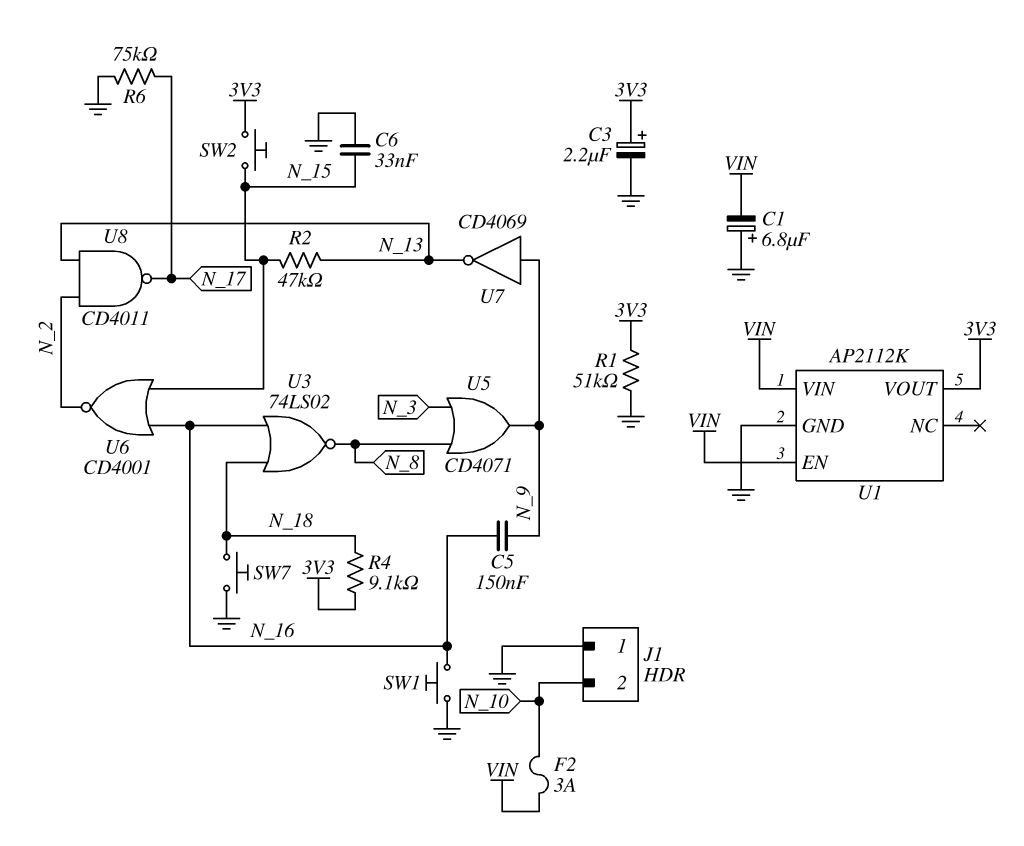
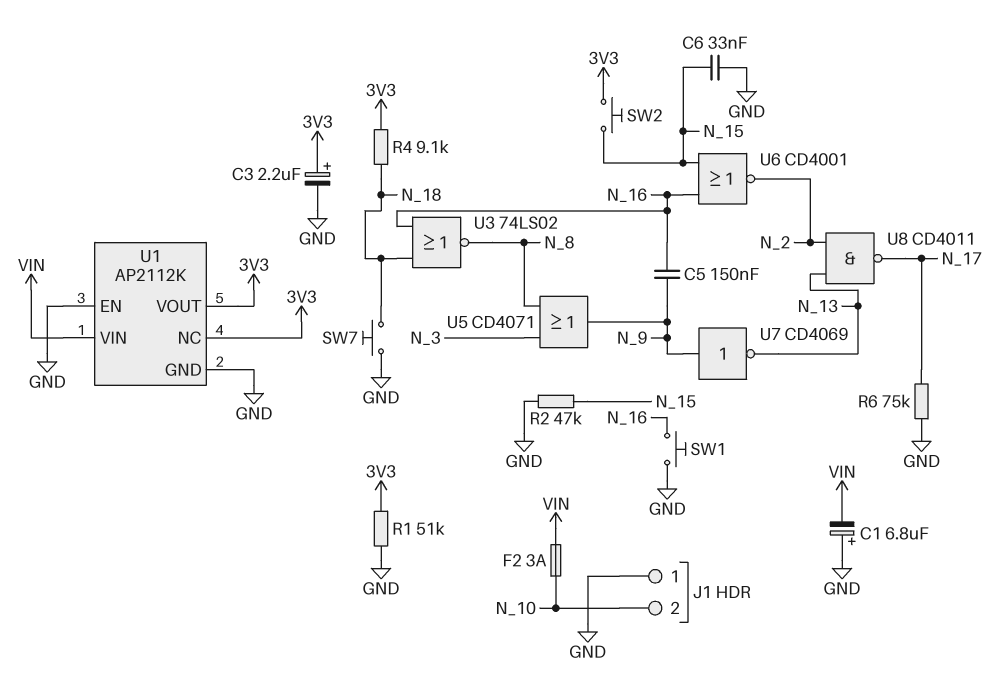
R2: 47k (N_13, N_15) -> 47k (GND, N_15)
U1 pin EN: VIN -> GND
U1 pin NC: none -> 3V3

